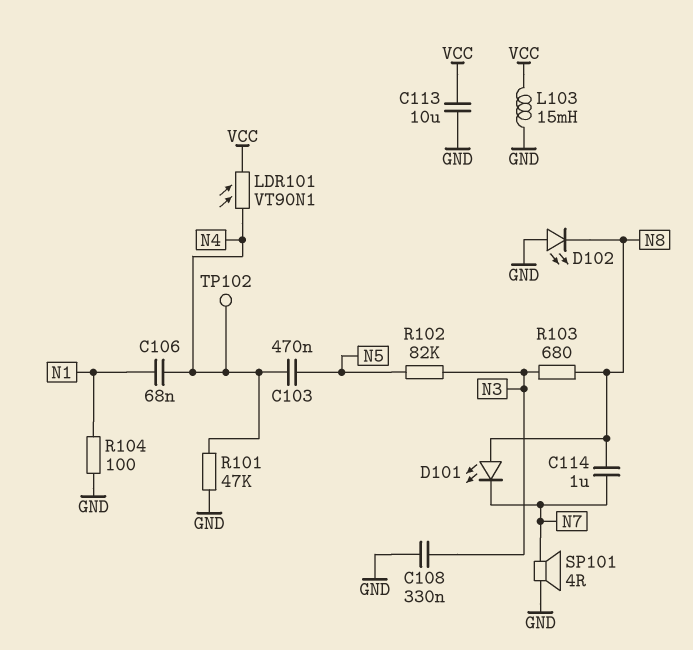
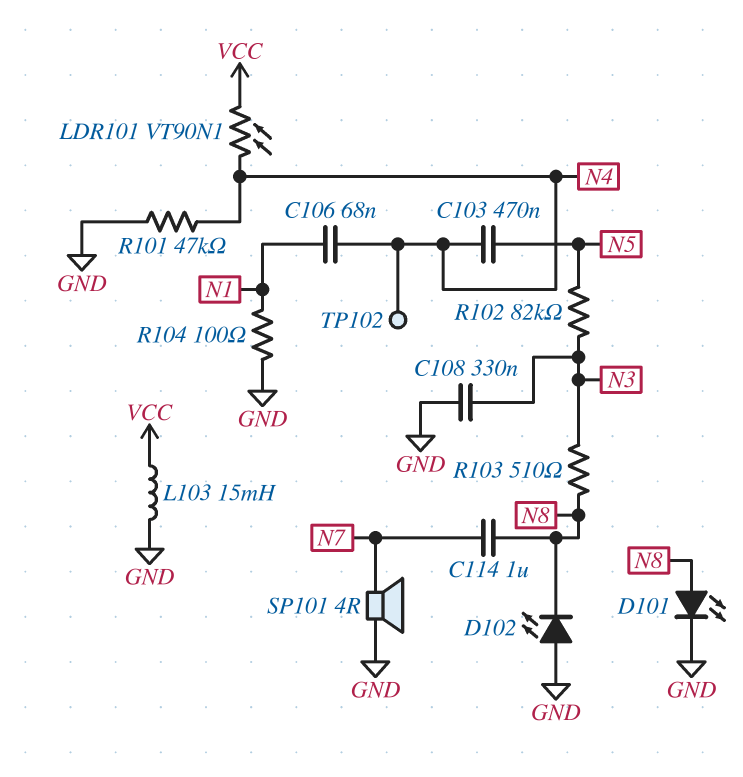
C113: 10uF (GND, VCC) -> none
D101: LED (A N8, K N7) -> LED (A N8, K GND)
R103: 680 (N3, N8) -> 510 (N3, N8)

